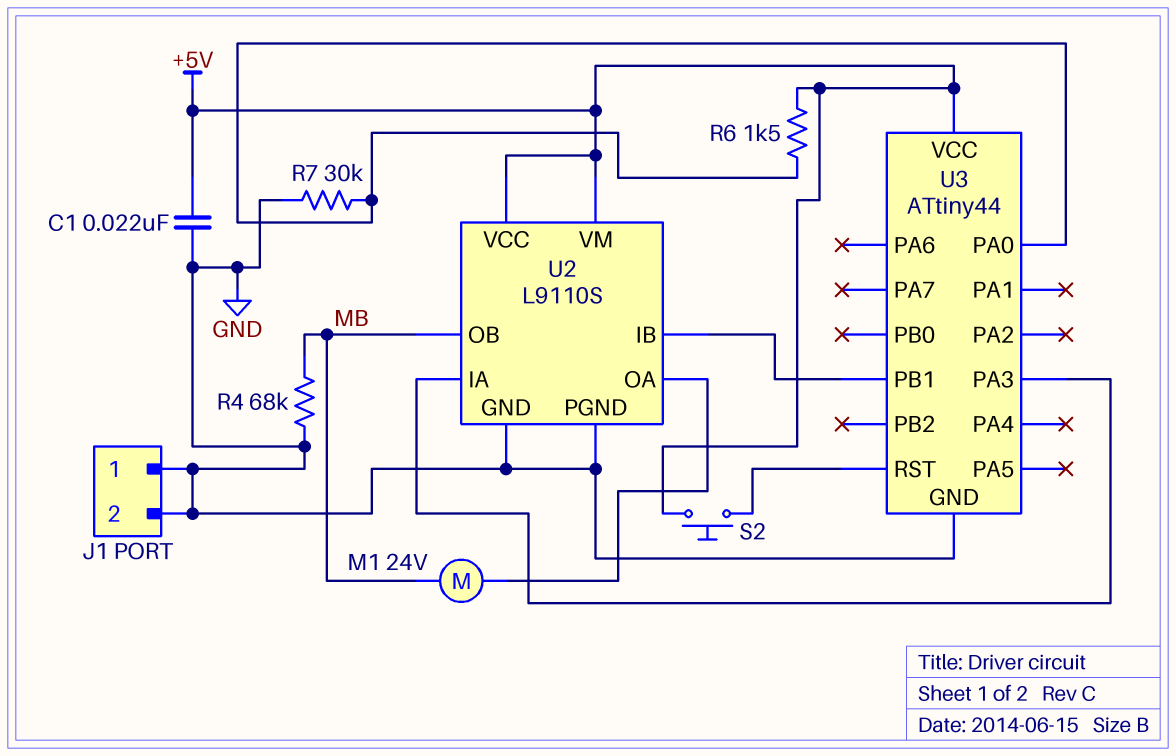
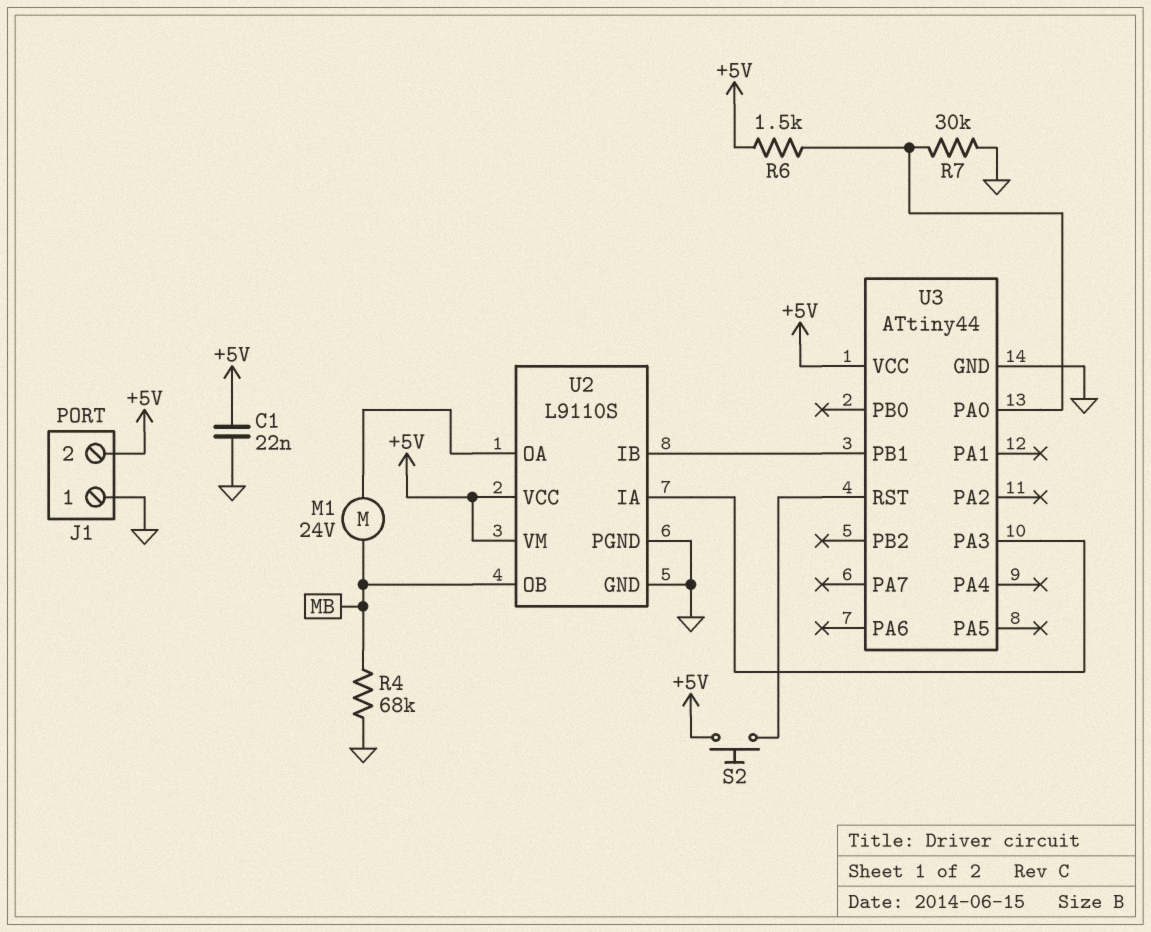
J1 pin 2: GND -> +5V

